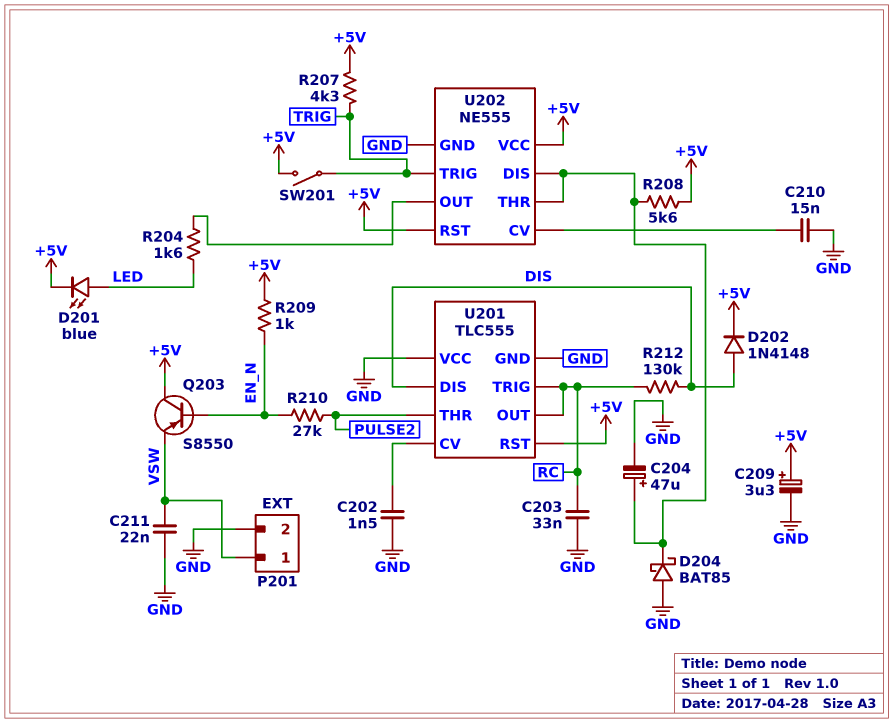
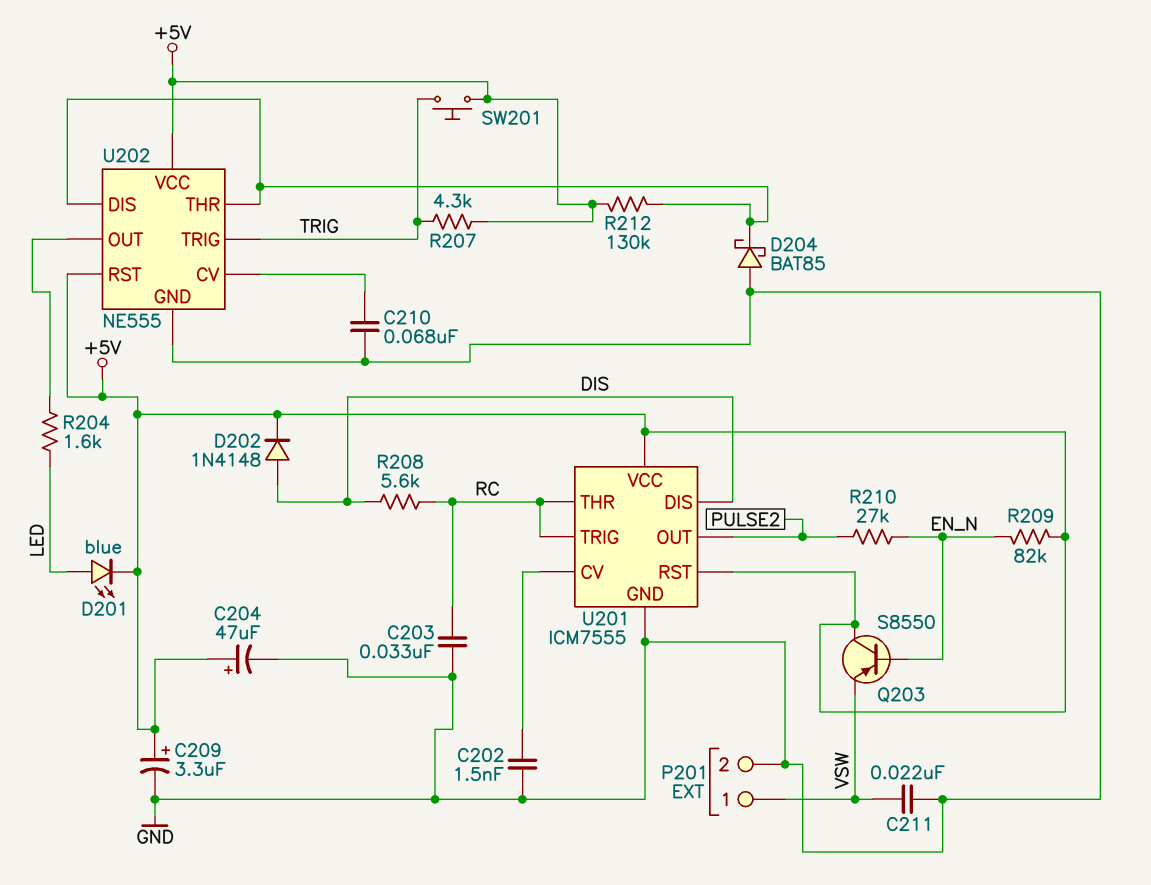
C204: 47uF (plus U202/DIS, minus GND) -> 47uF (plus +5V, minus GND)
C210: 15nF (GND, U202/CV) -> 68nF (GND, U202/CV)
R208: 5.6k (+5V, U202/DIS) -> 5.6k (DIS, RC)
R209: 1k (+5V, EN_N) -> 82k (+5V, EN_N)
R212: 130k (DIS, RC) -> 130k (+5V, U202/DIS)
SW201: switch (+5V, TRIG) -> button (+5V, TRIG)
U201: TLC555 -> ICM7555
U201 pin OUT: RC -> PULSE2
U201 pin THR: PULSE2 -> RC
U201 pin VCC: GND -> +5V

